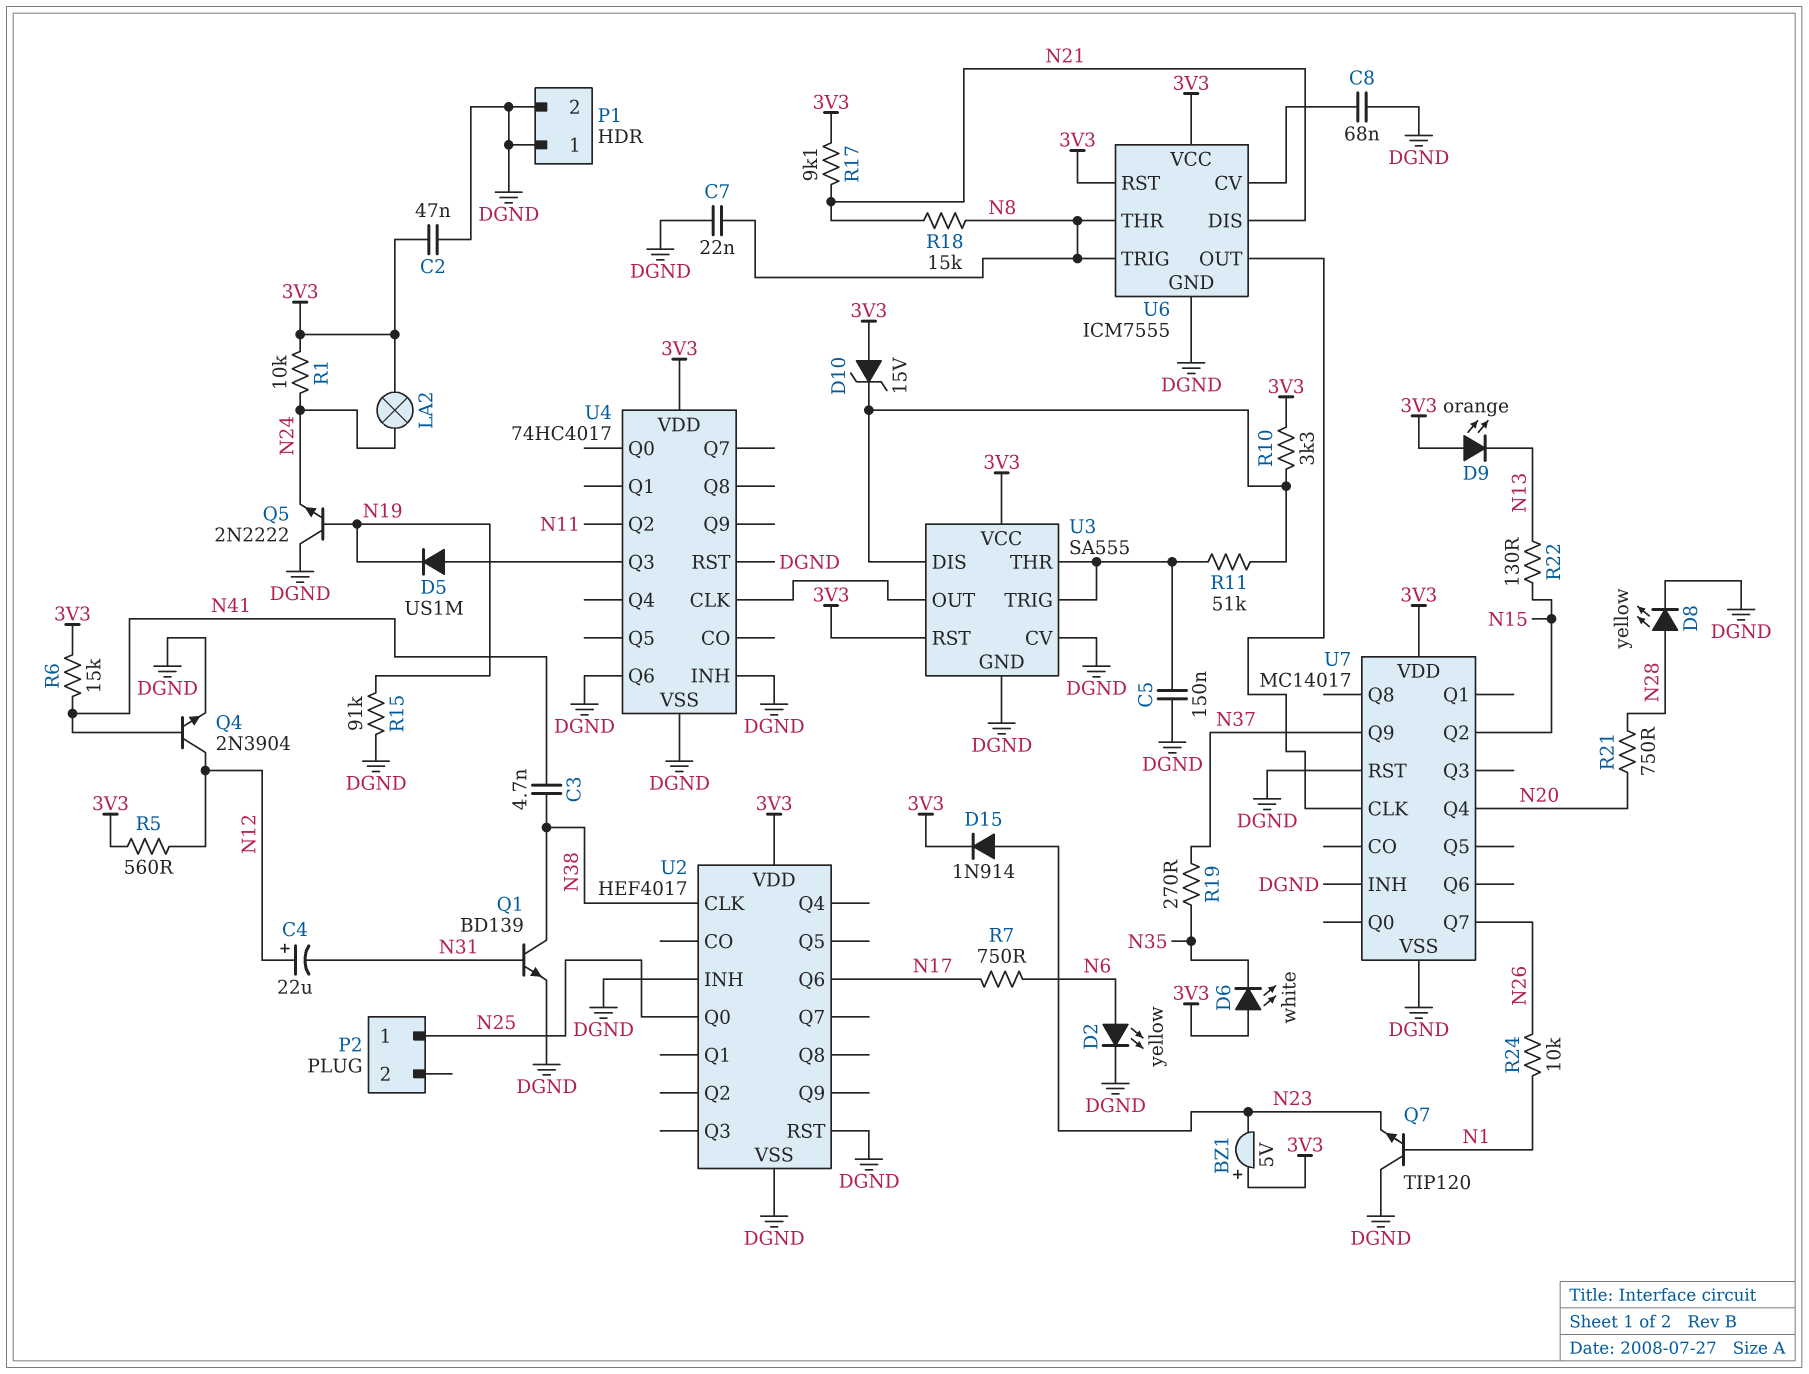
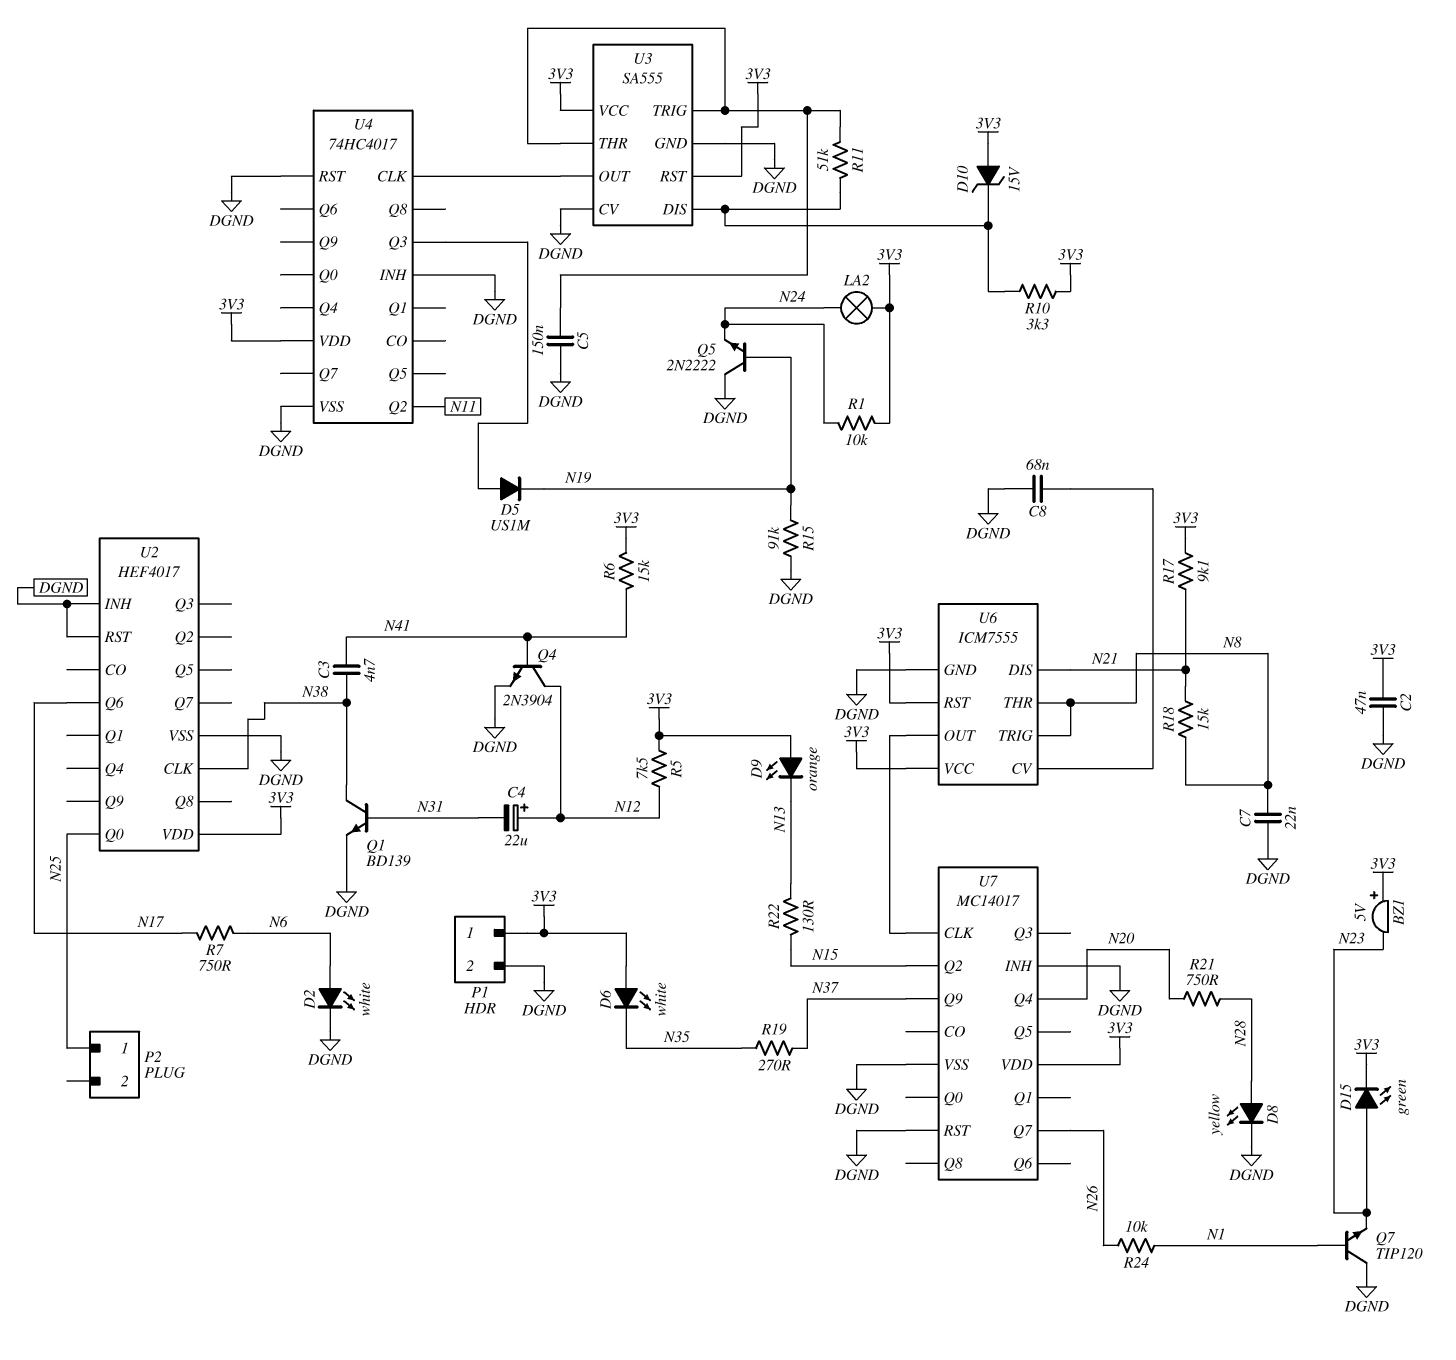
D2: LED yellow (A N6, K DGND) -> LED white (A N6, K DGND)
D15: diode 1N914 (A N23, K 3V3) -> LED green (A N23, K 3V3)
P1 pin 1: DGND -> 3V3
R5: 560 (3V3, N12) -> 7.5k (3V3, N12)
U4 pin Q6: DGND -> none

